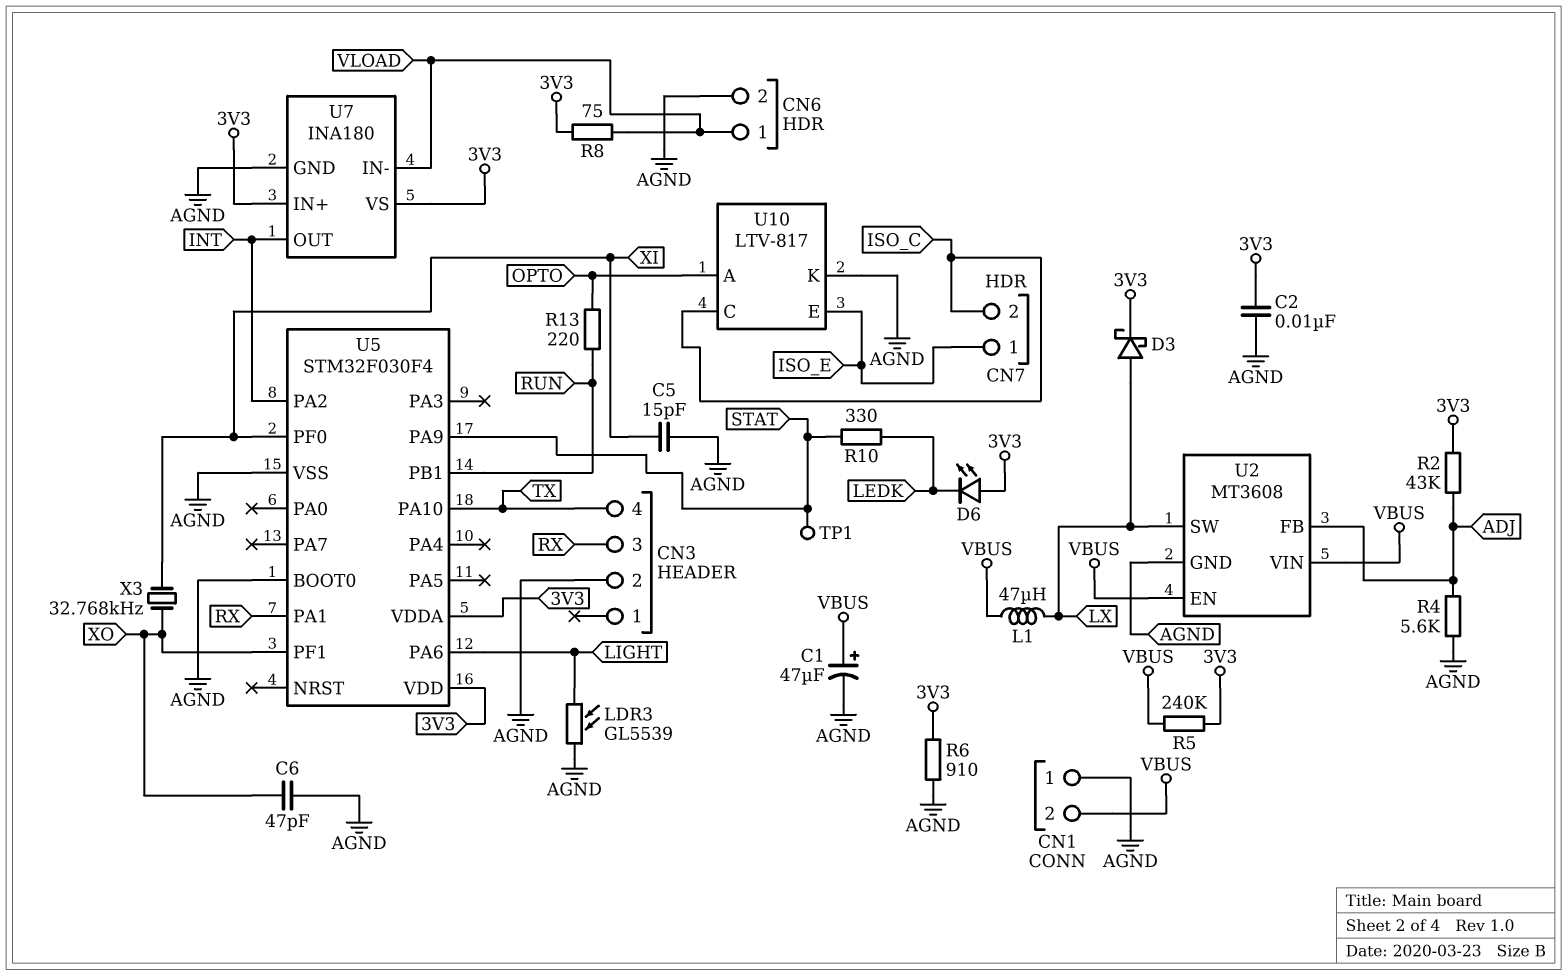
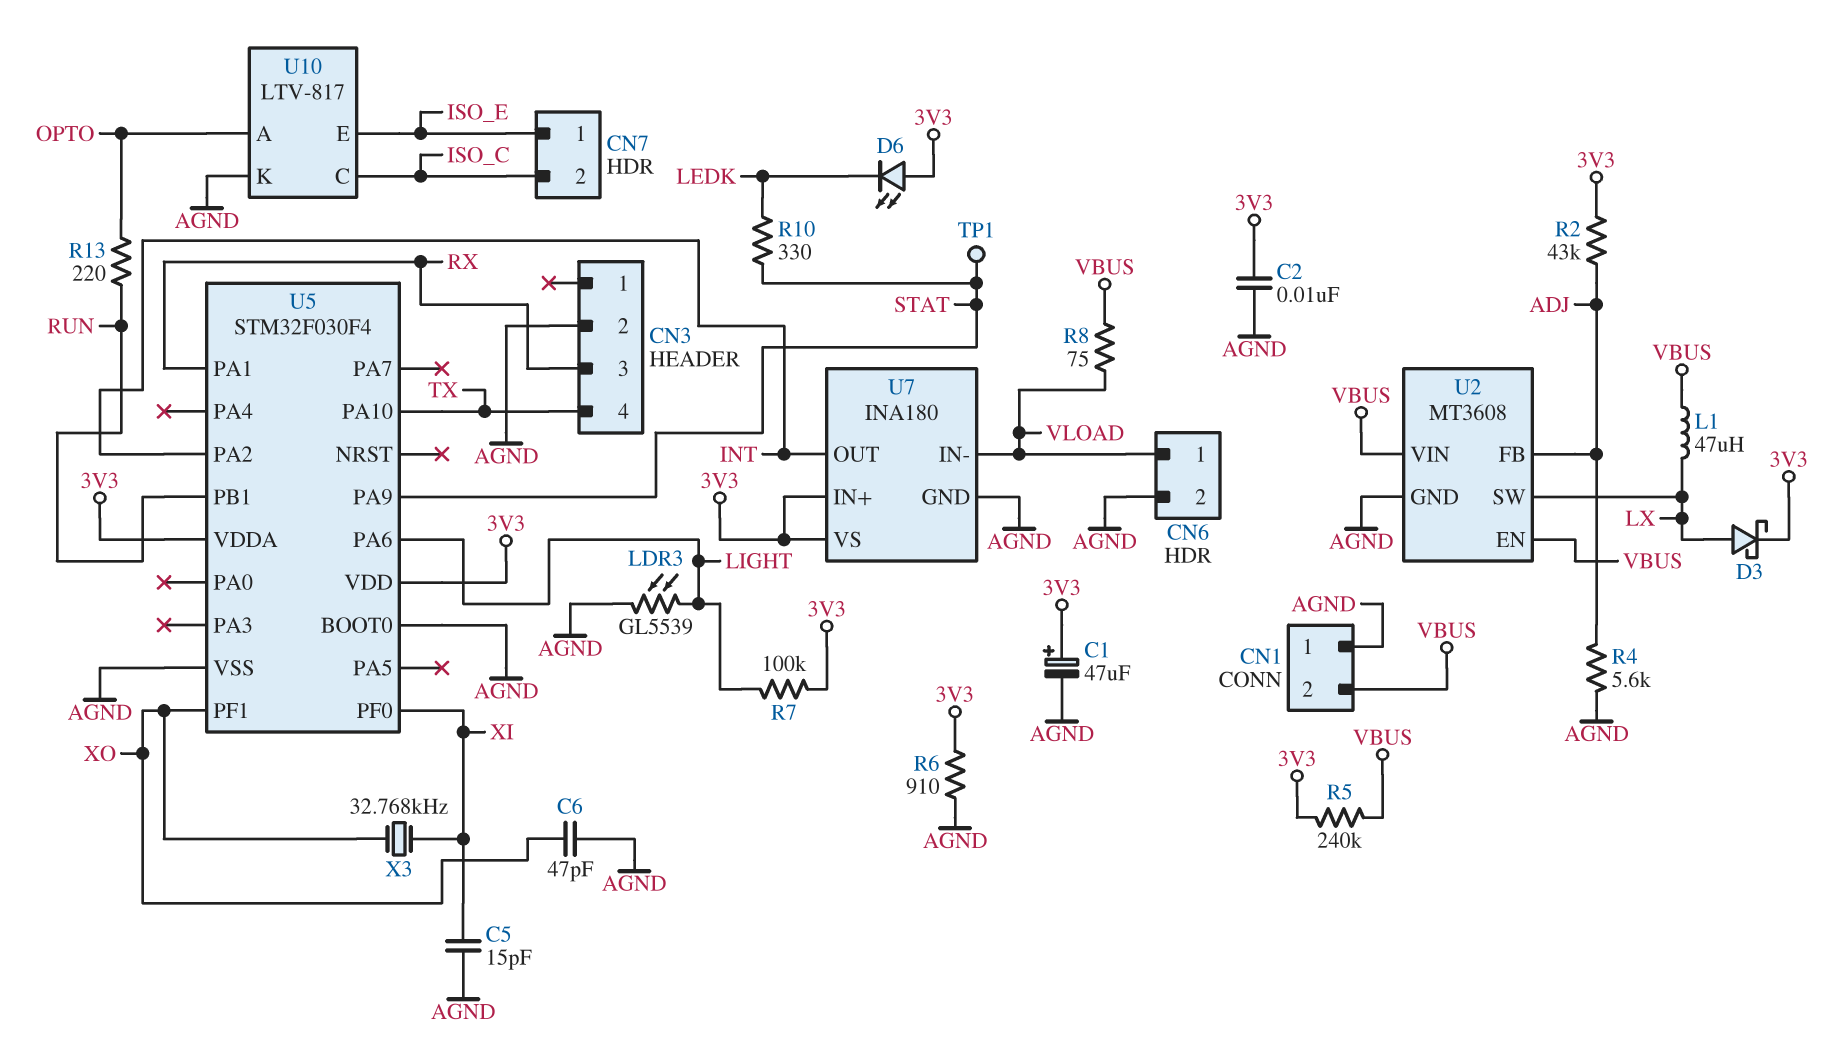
C1: 47uF (plus VBUS, minus AGND) -> 47uF (plus 3V3, minus AGND)
R7: none -> 100k (3V3, LIGHT)
R8: 75 (3V3, VLOAD) -> 75 (VBUS, VLOAD)

